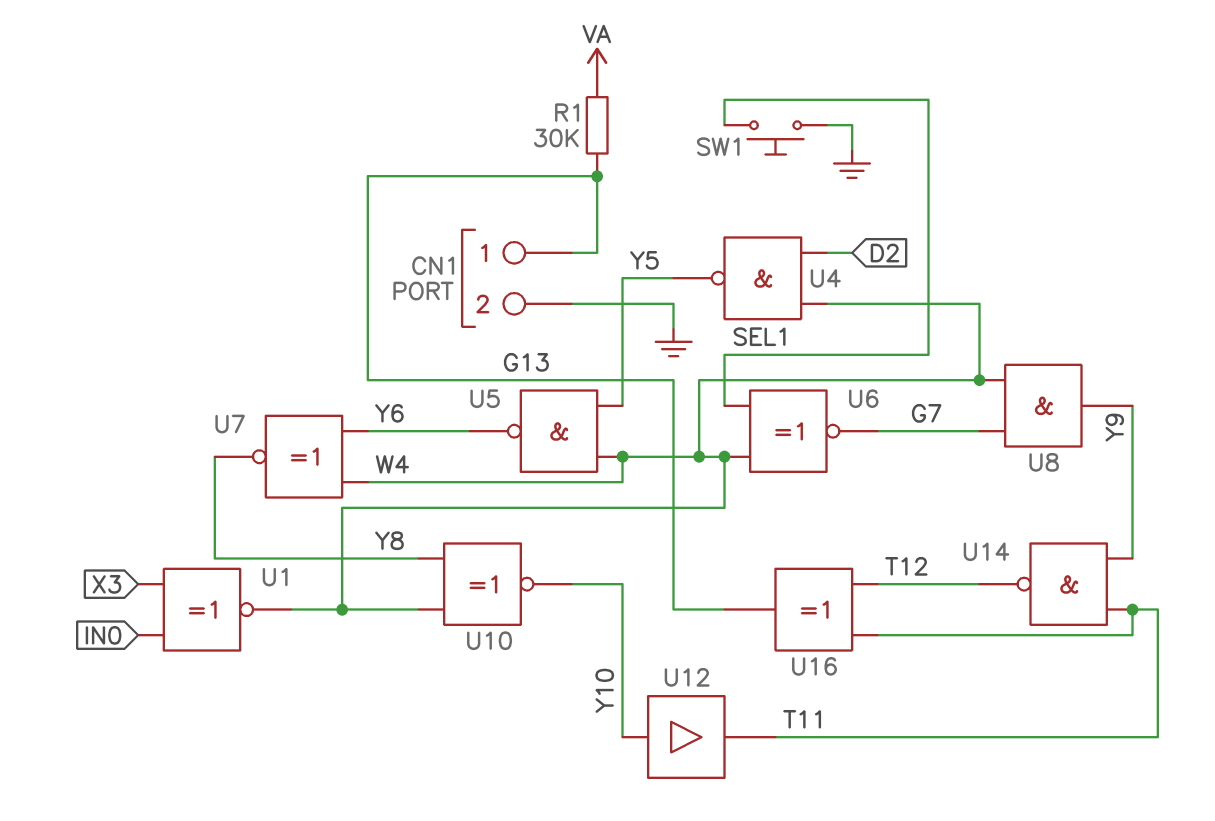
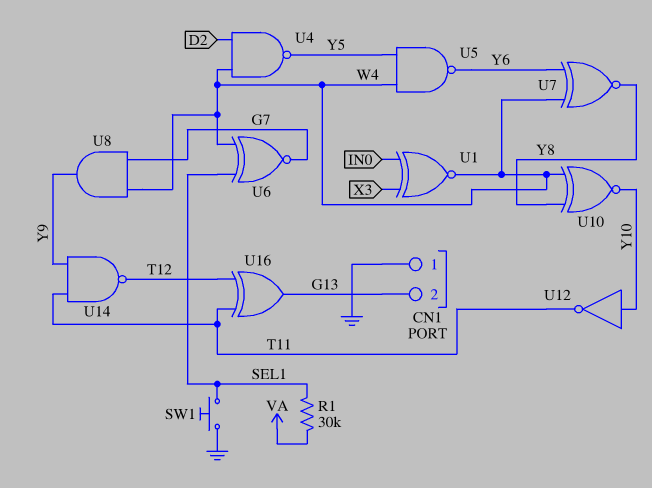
CN1 pin 1: G13 -> GND
CN1 pin 2: GND -> G13
R1: 30k (G13, VA) -> 30k (SEL1, VA)
U12: buffer (in Y10, out T11) -> NOT (in Y10, out T11)

